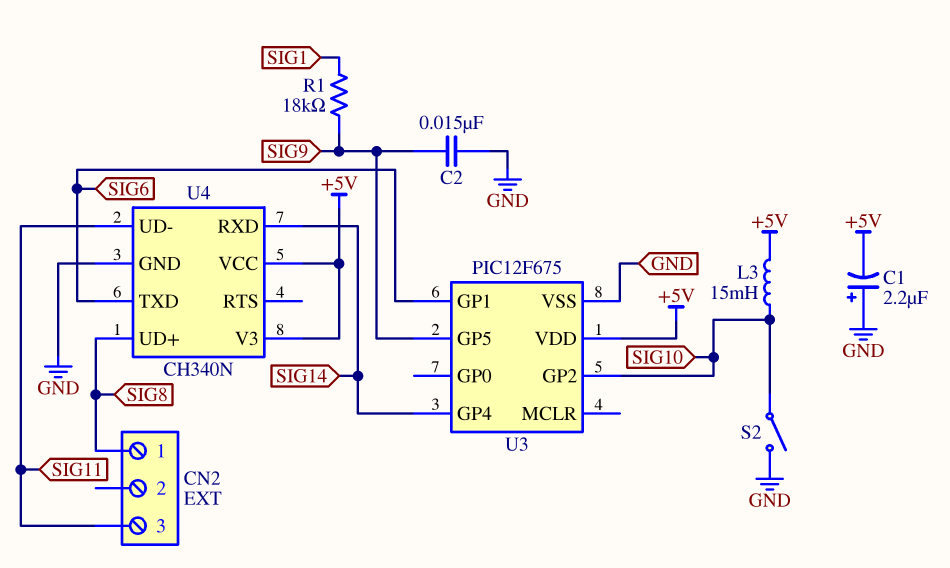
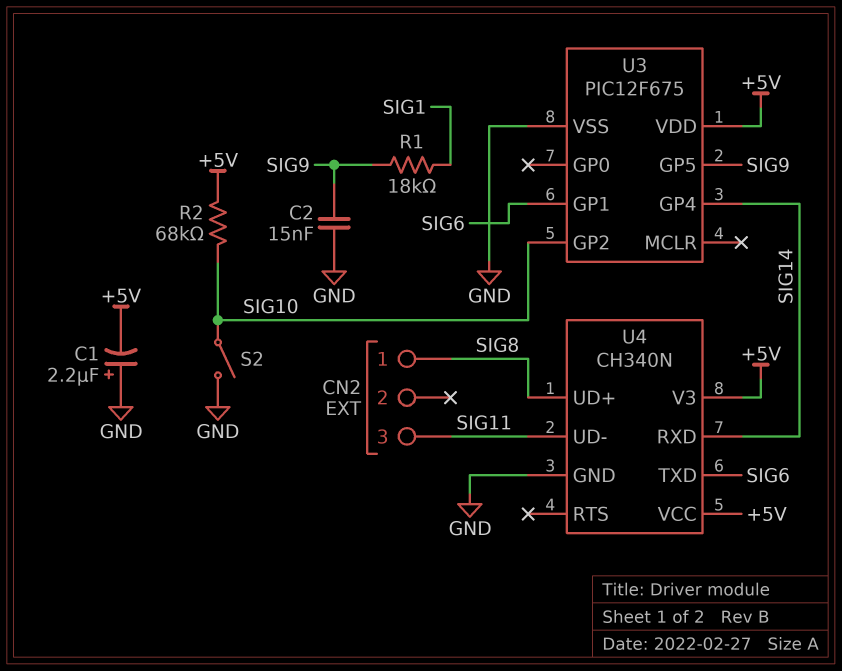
L3: 15mH (+5V, SIG10) -> none
R2: none -> 68k (+5V, SIG10)

